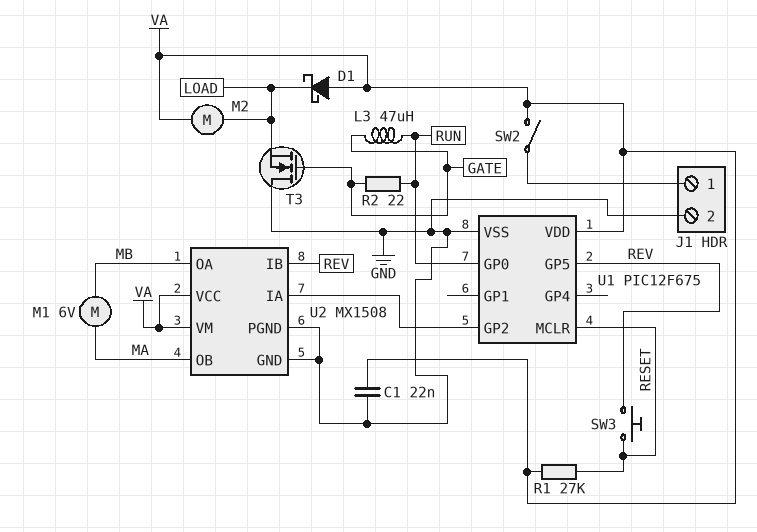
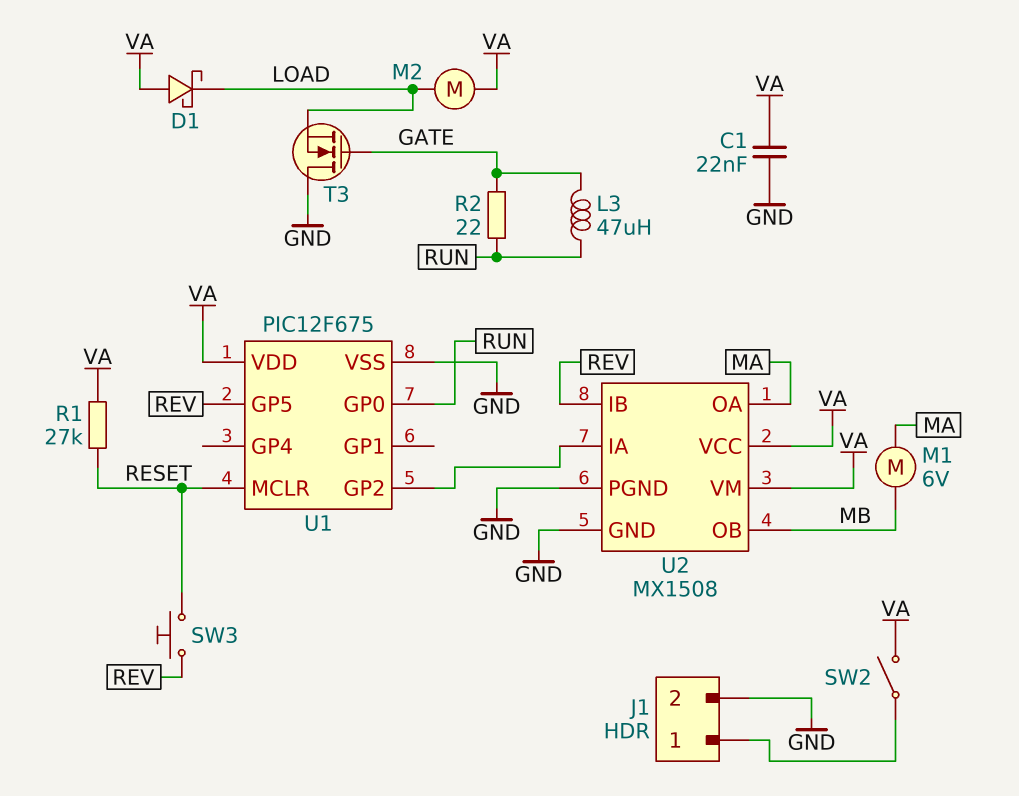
U2 pin OA: MB -> MA
U2 pin OB: MA -> MB

